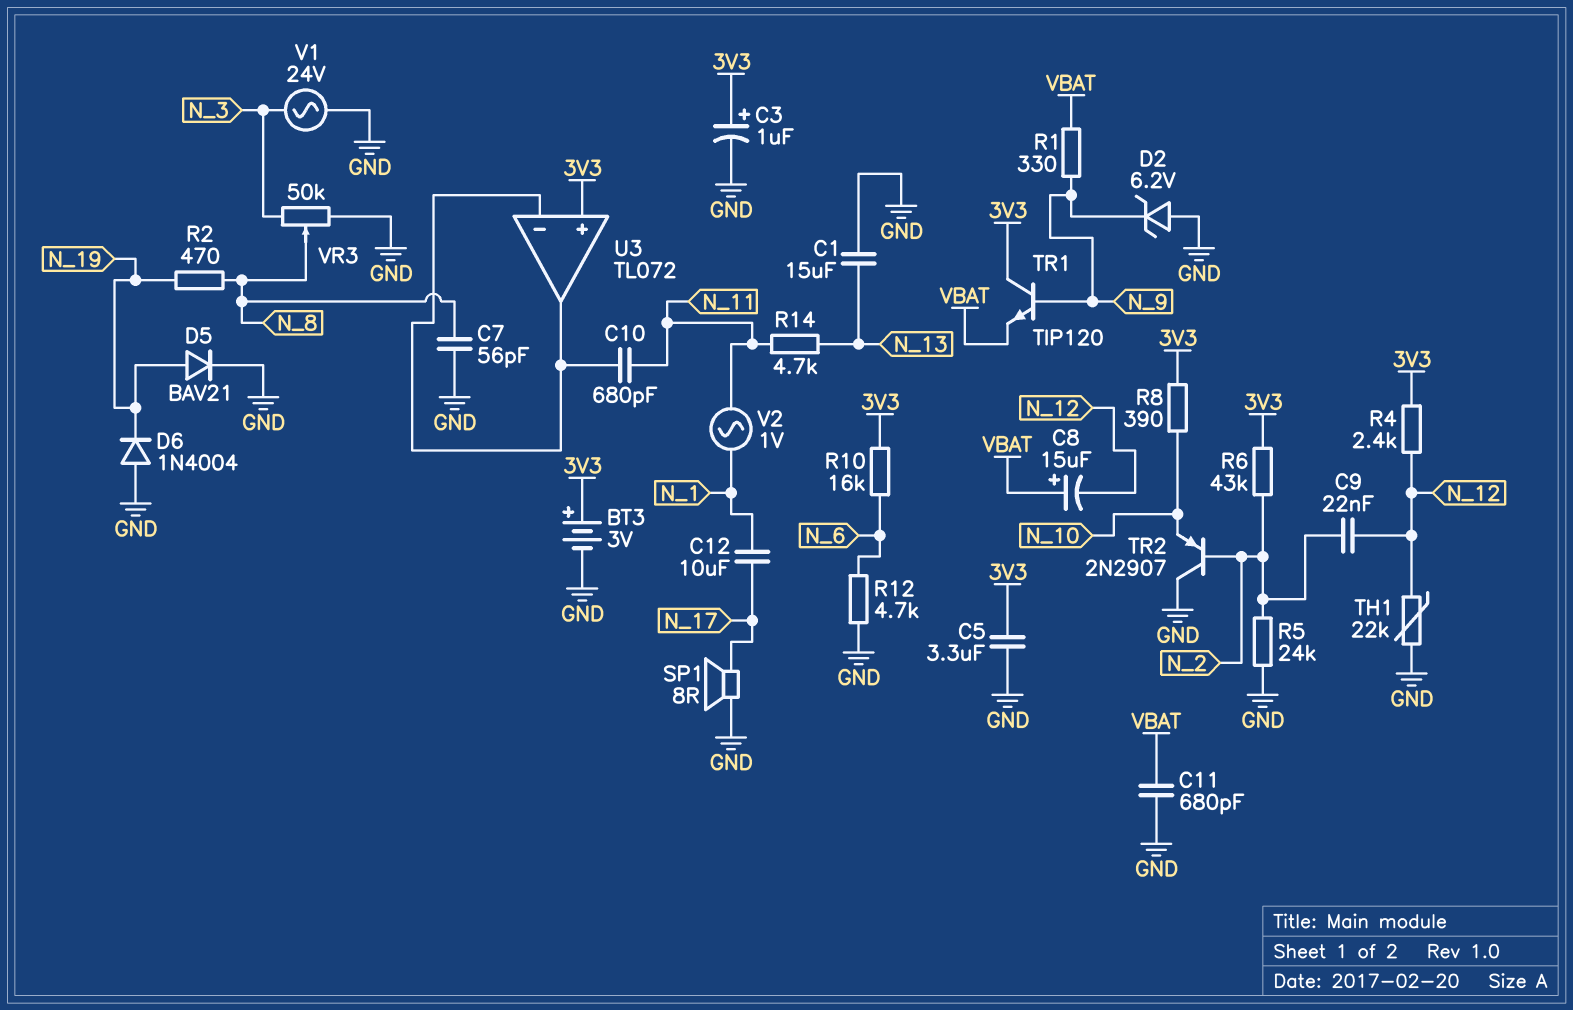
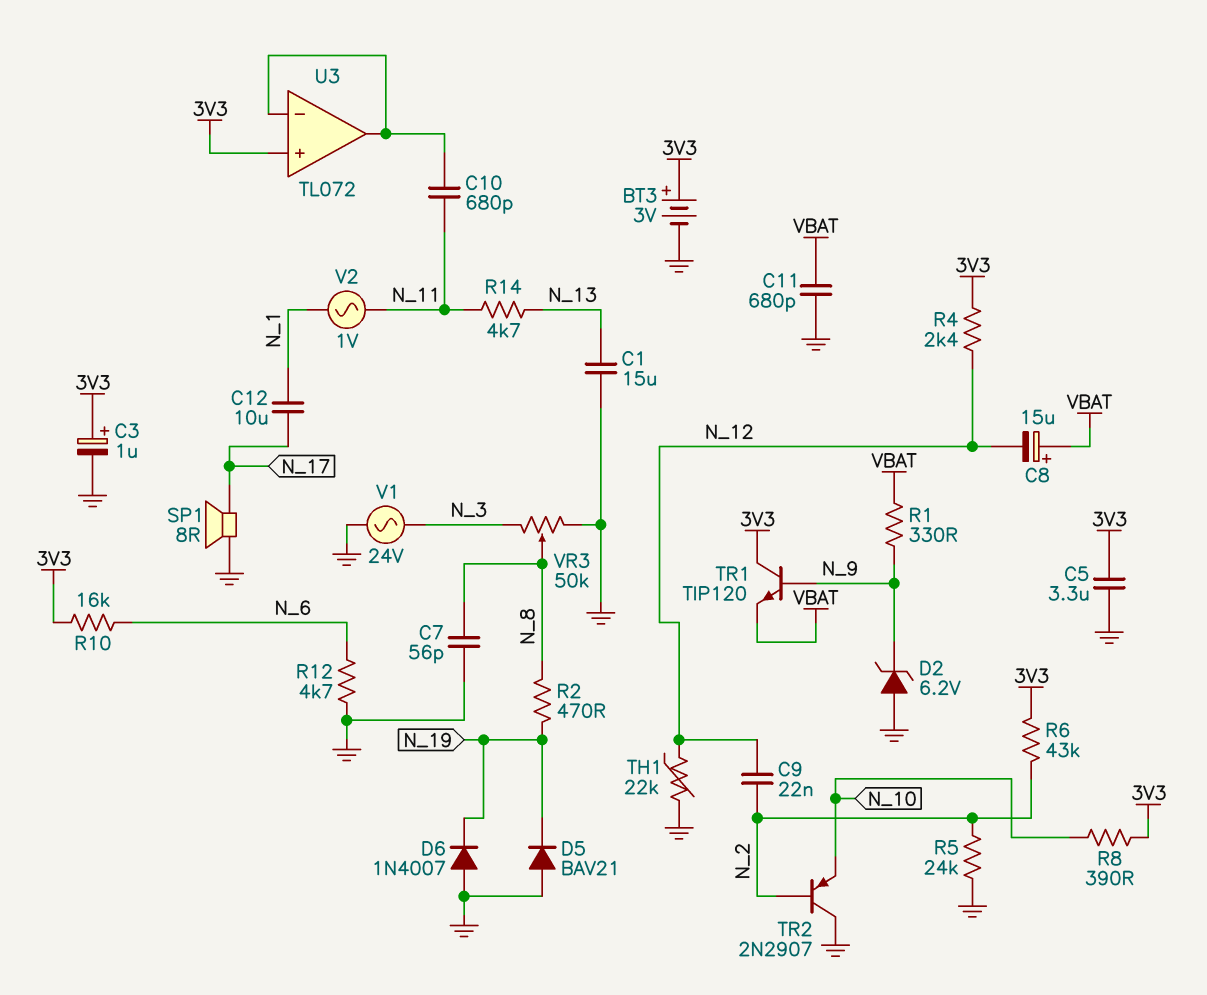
D5: diode BAV21 (A N_19, K GND) -> diode BAV21 (A GND, K N_19)
D6: diode 1N4004 (A GND, K N_19) -> diode 1N4007 (A GND, K N_19)

